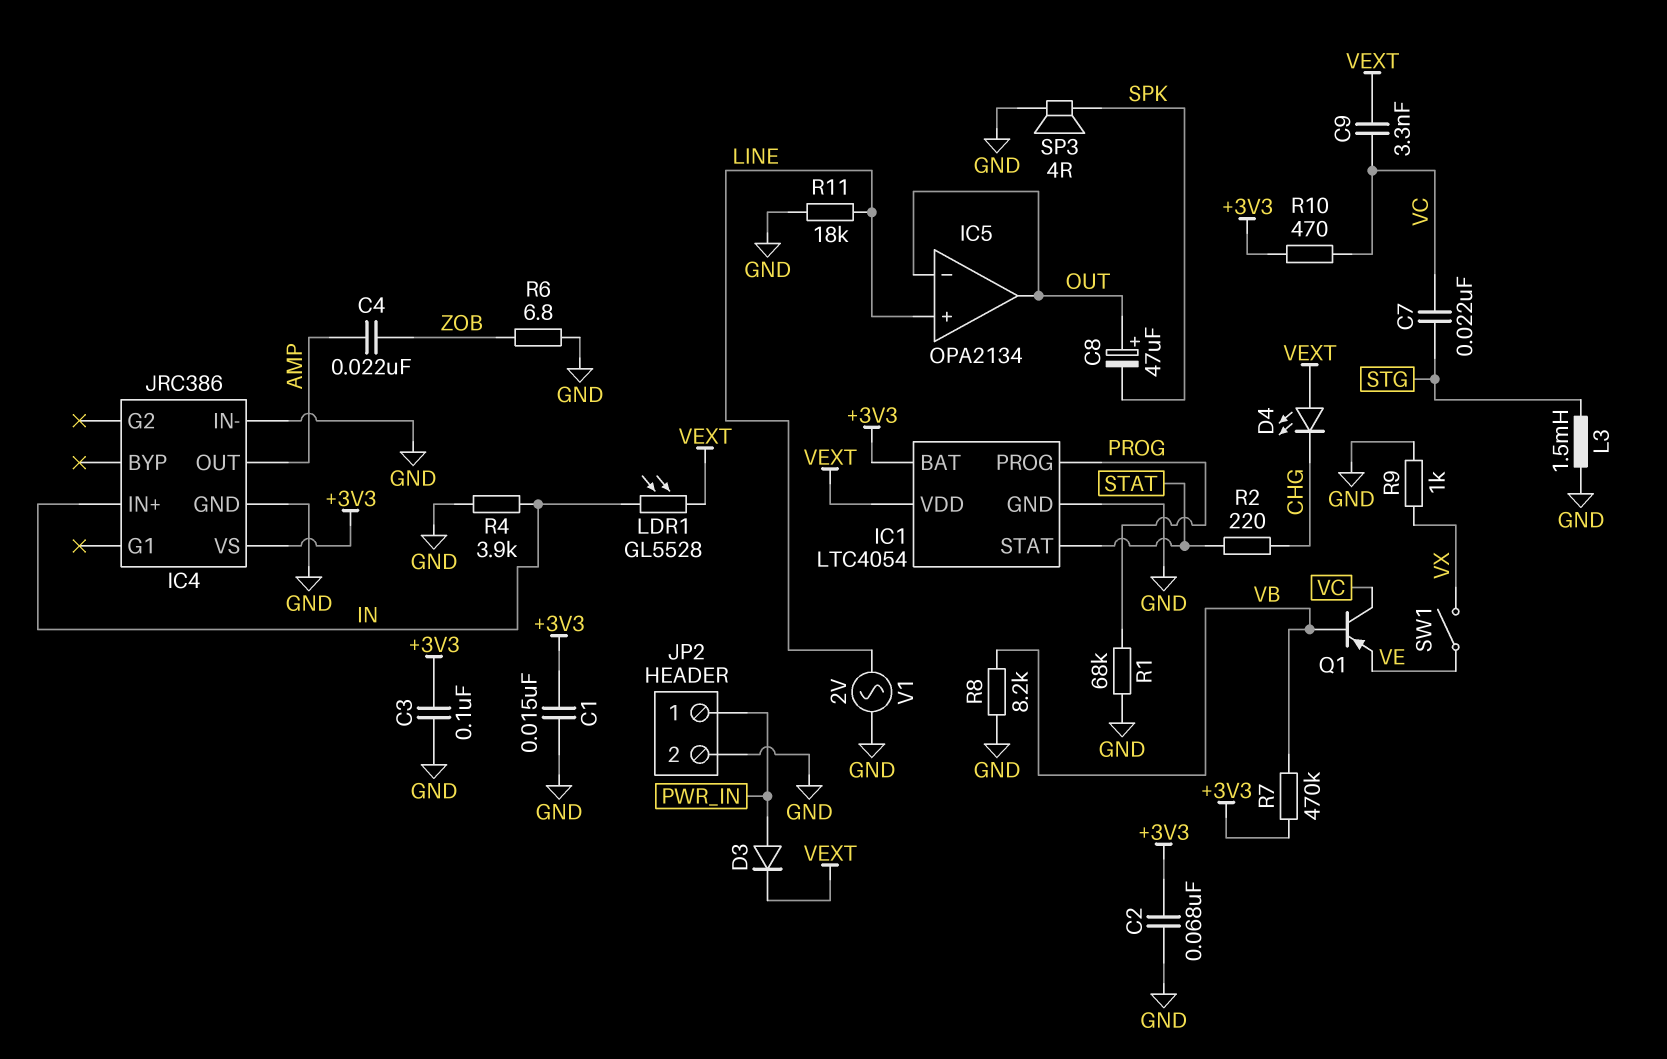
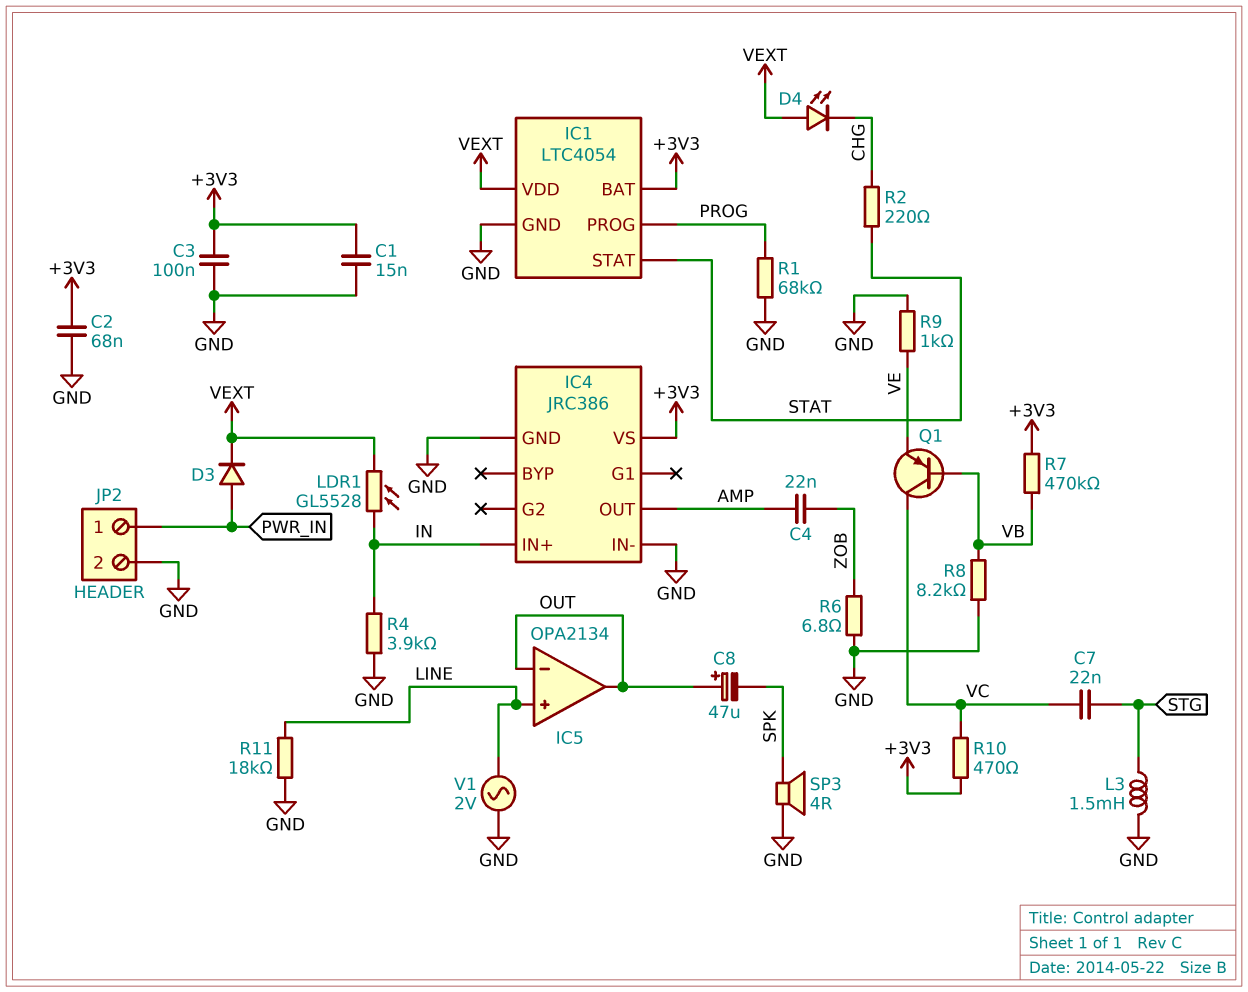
C9: 3.3nF (VC, VEXT) -> none
R9: 1k (GND, VX) -> 1k (GND, VE)
SW1: switch (VE, VX) -> none

